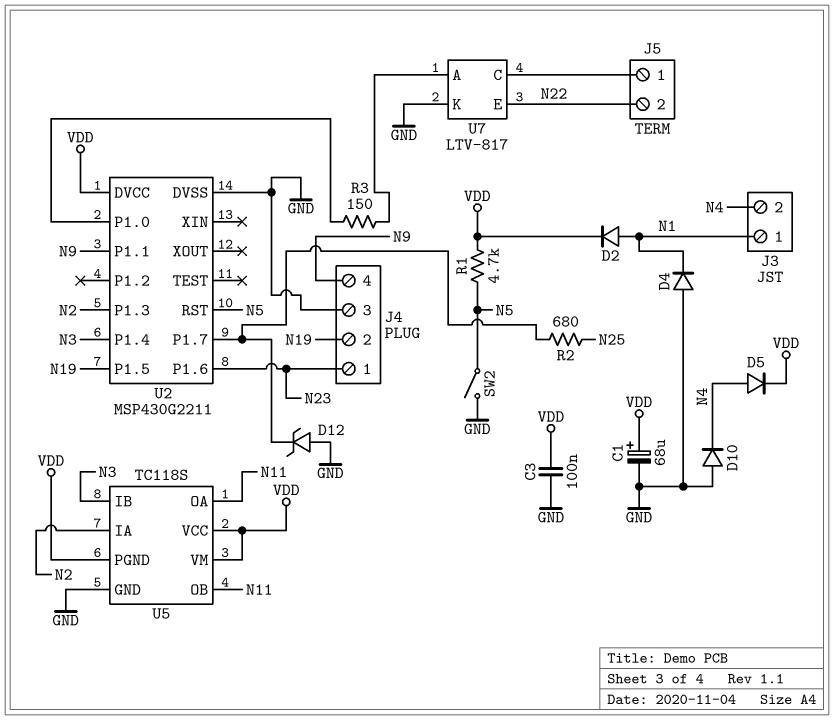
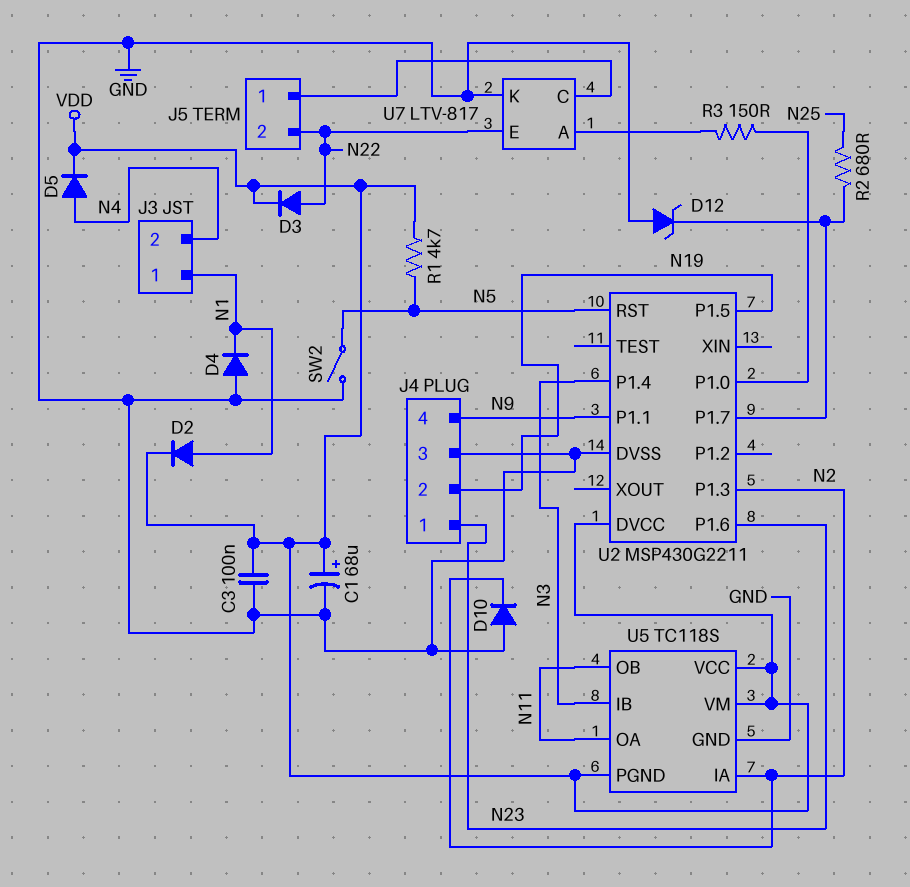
D3: none -> diode (A N22, K VDD)
D10: diode (A GND, K N4) -> diode (A GND, K N2)

